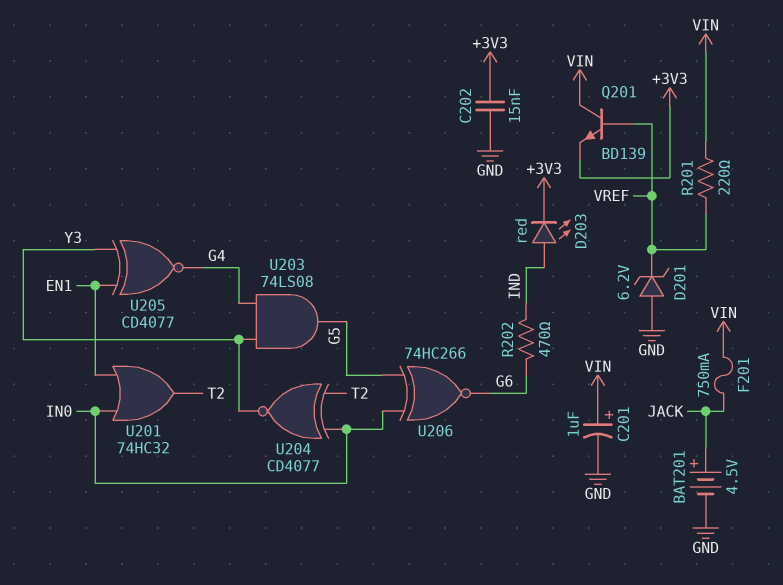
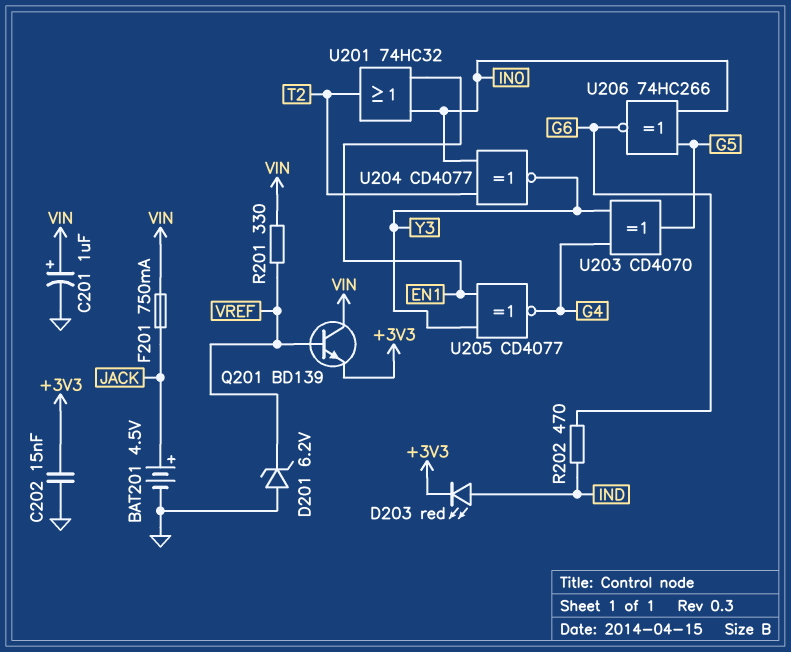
R201: 220 (VIN, VREF) -> 330 (VIN, VREF)
U203: AND 74LS08 (in G4, in Y3, out G5) -> XOR CD4070 (in G4, in Y3, out G5)

